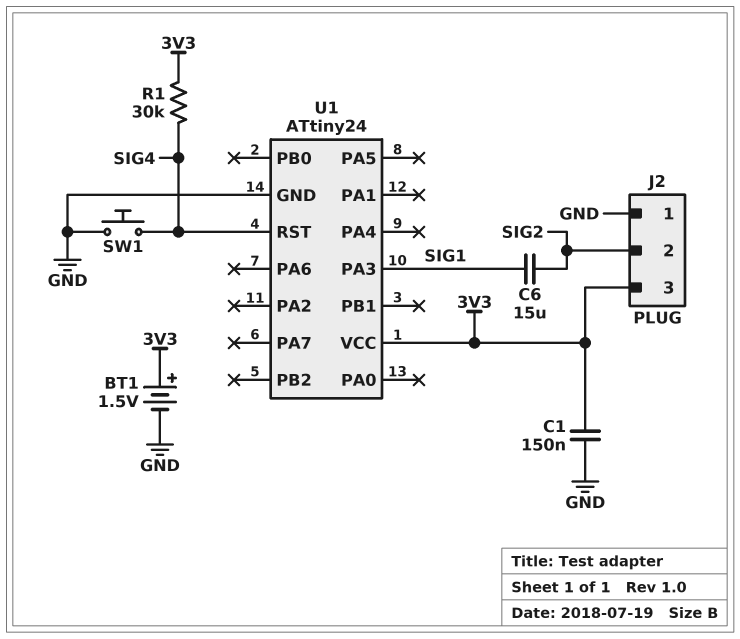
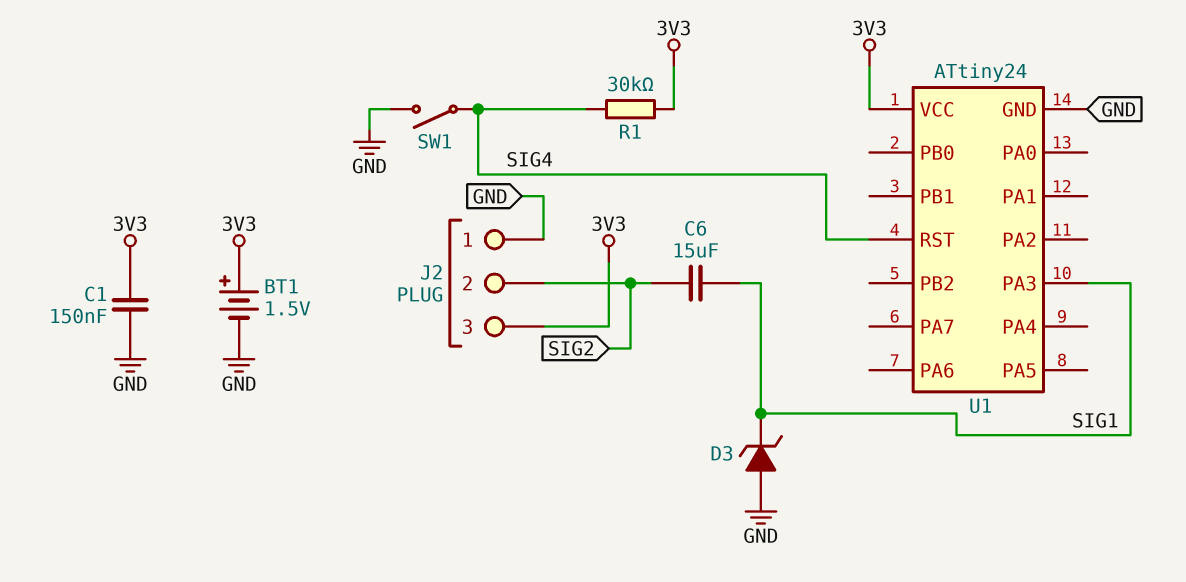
D3: none -> zener (A GND, K SIG1)
SW1: button (GND, SIG4) -> switch (GND, SIG4)

